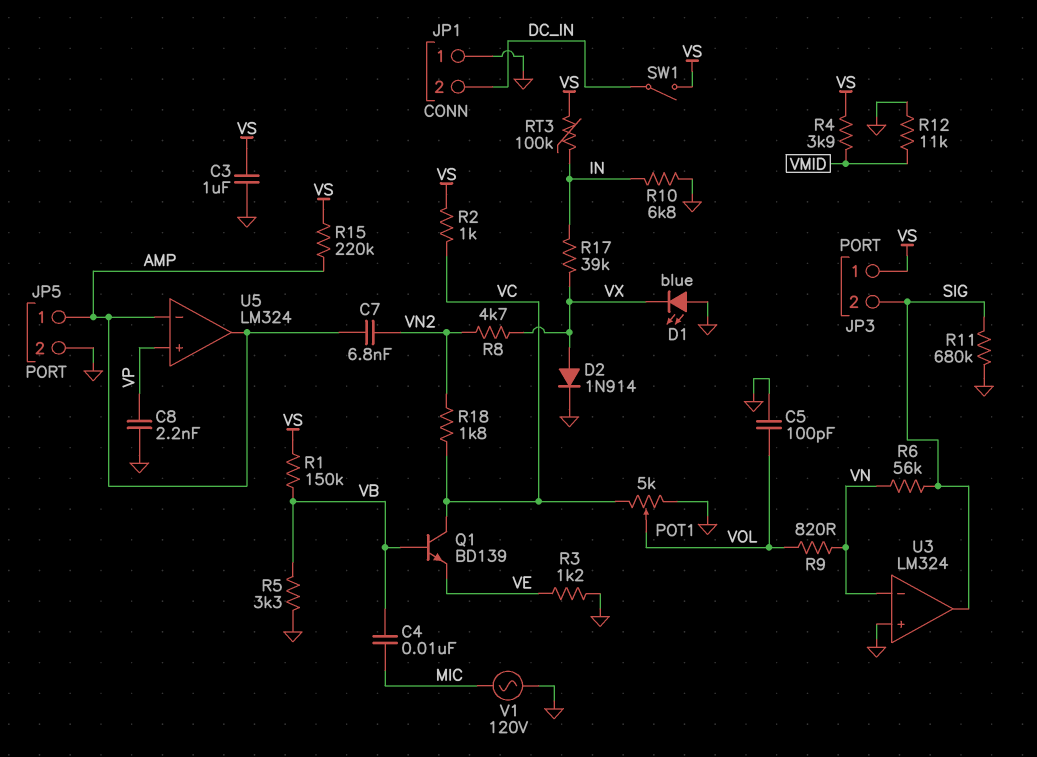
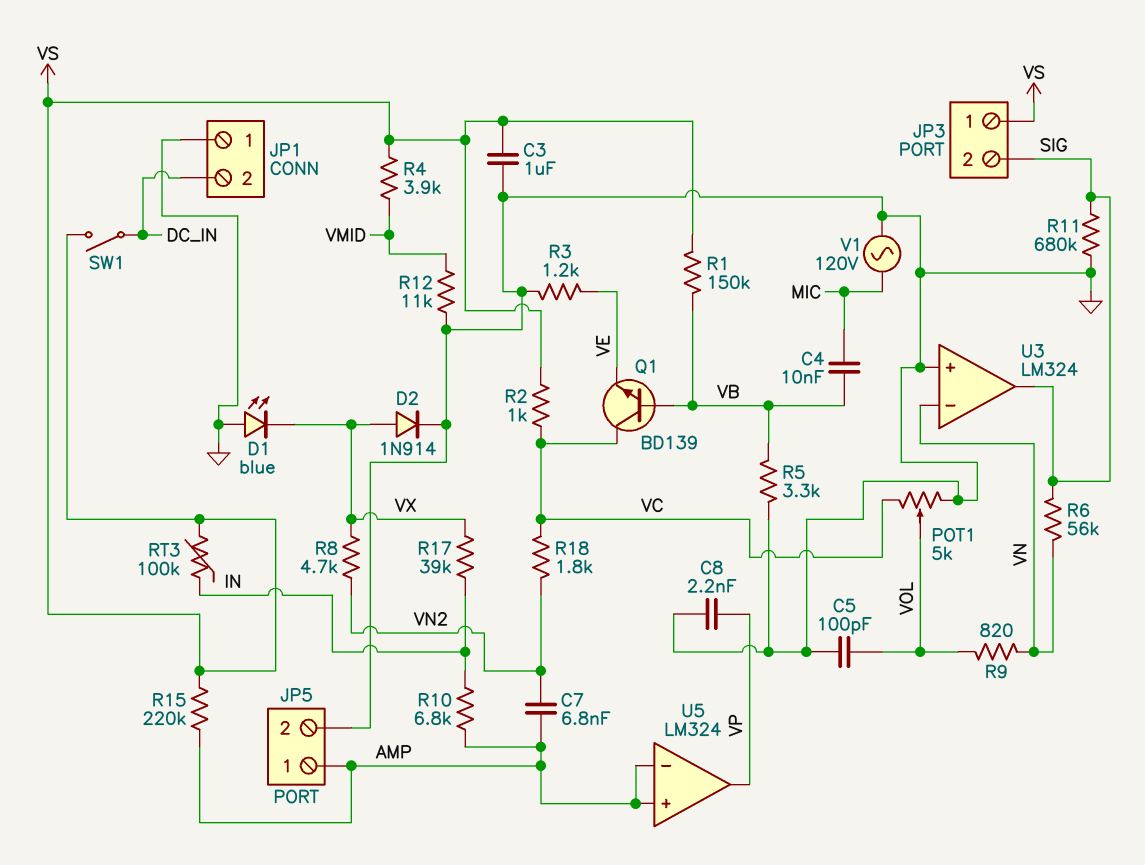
R10: 6.8k (GND, IN) -> 6.8k (AMP, IN)
U5 pin in+: VP -> AMP
U5 pin out: AMP -> VP

